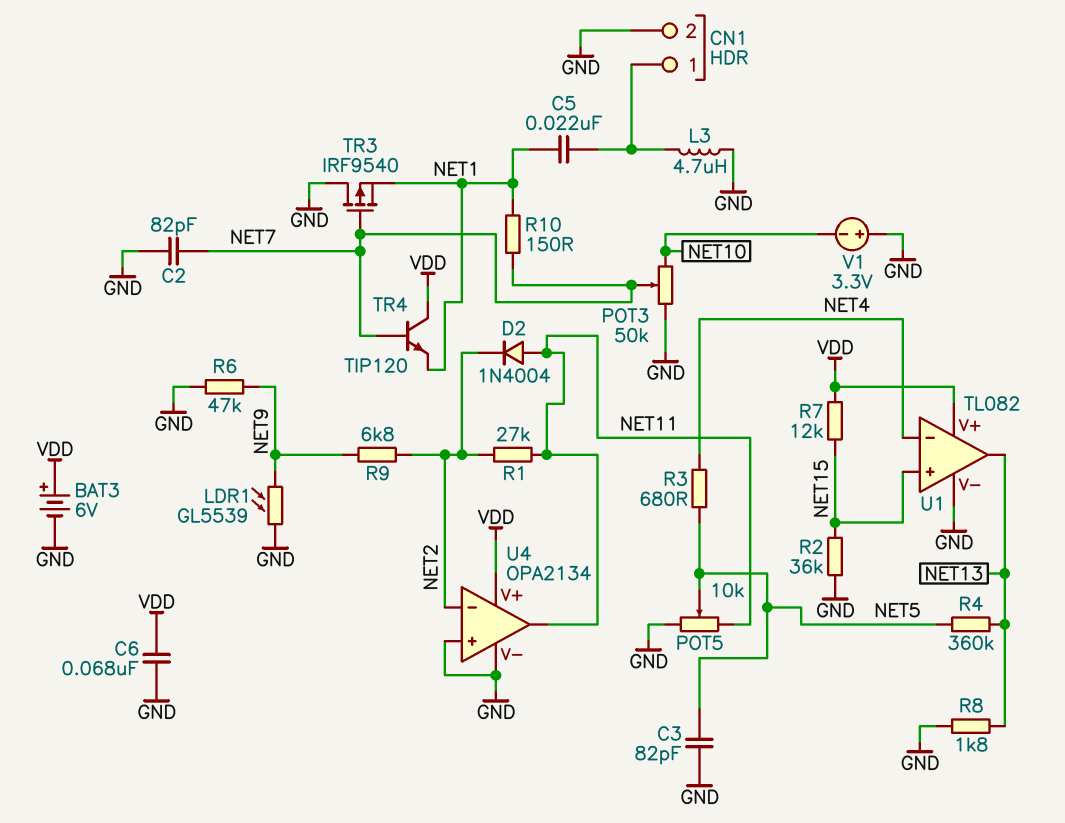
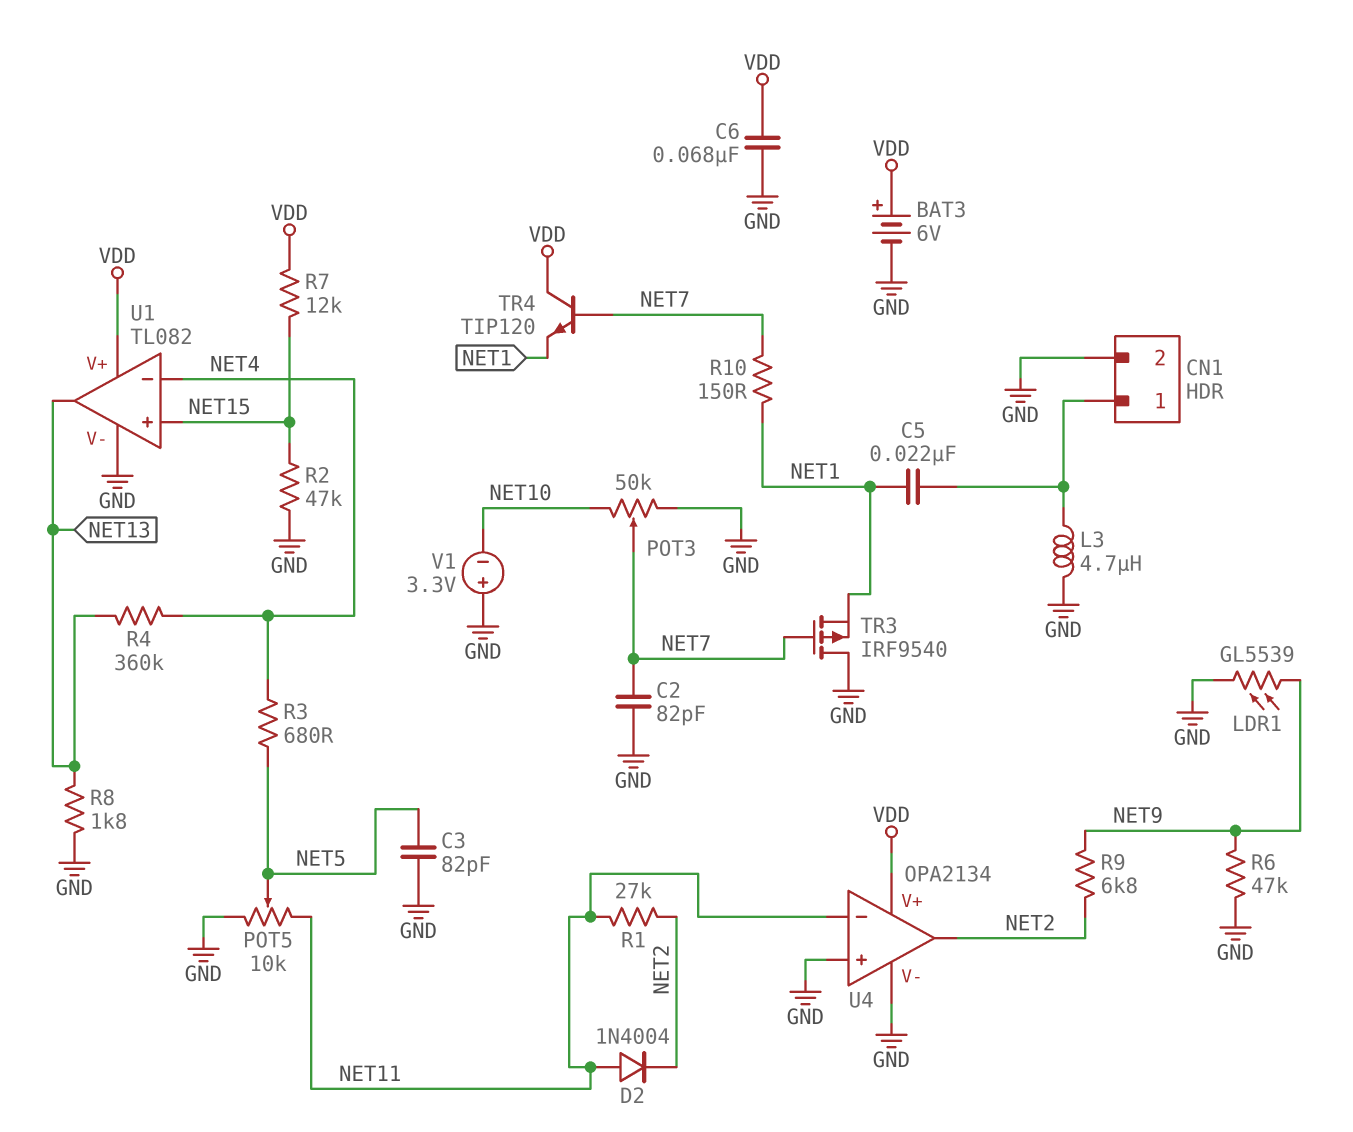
R2: 36k (GND, NET15) -> 47k (GND, NET15)
R4: 360k (NET5, NET13) -> 360k (NET4, NET13)
U4 pin in-: NET2 -> NET11
U4 pin out: NET11 -> NET2

